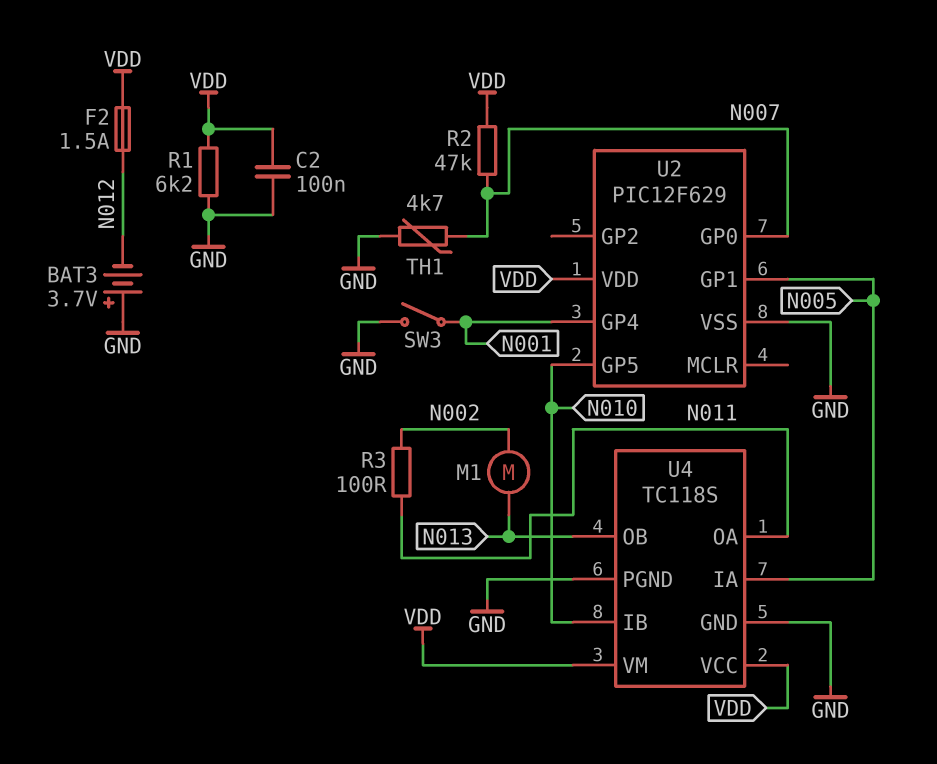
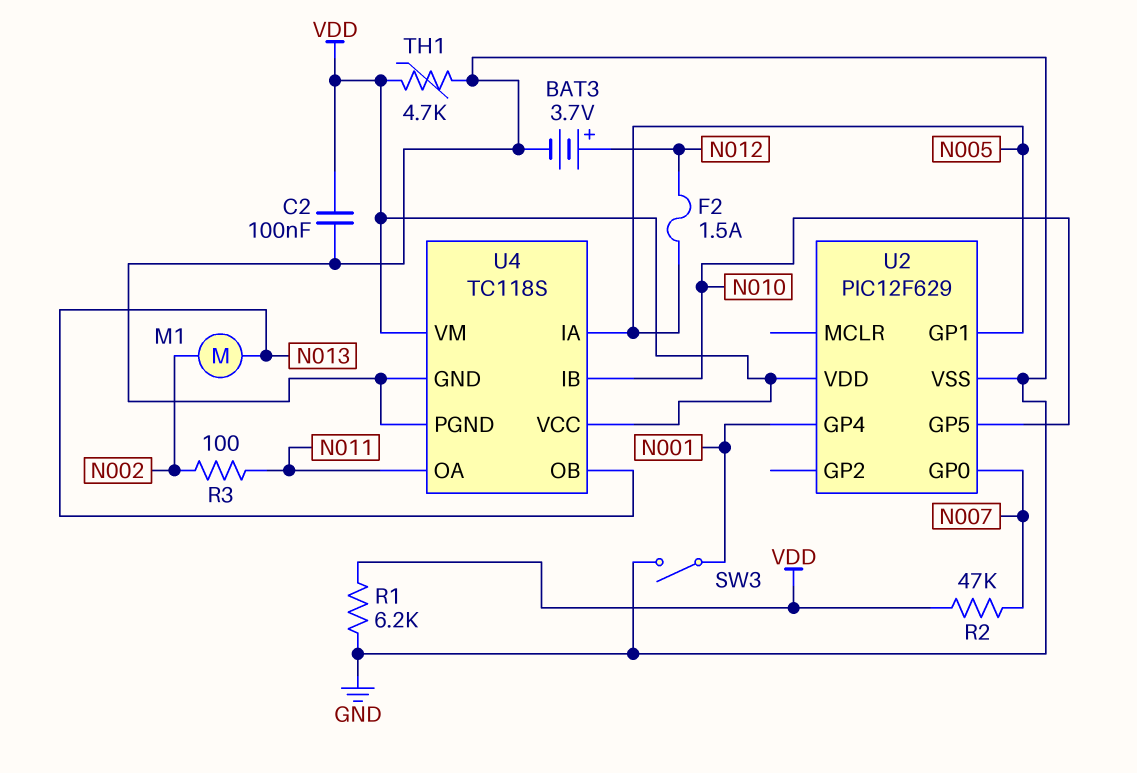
BAT3: 3.7V (plus GND, minus N012) -> 3.7V (plus N012, minus GND)
F2: 1.5A (N012, VDD) -> 1.5A (N005, N012)
TH1: 4.7k (GND, N007) -> 4.7k (GND, VDD)

